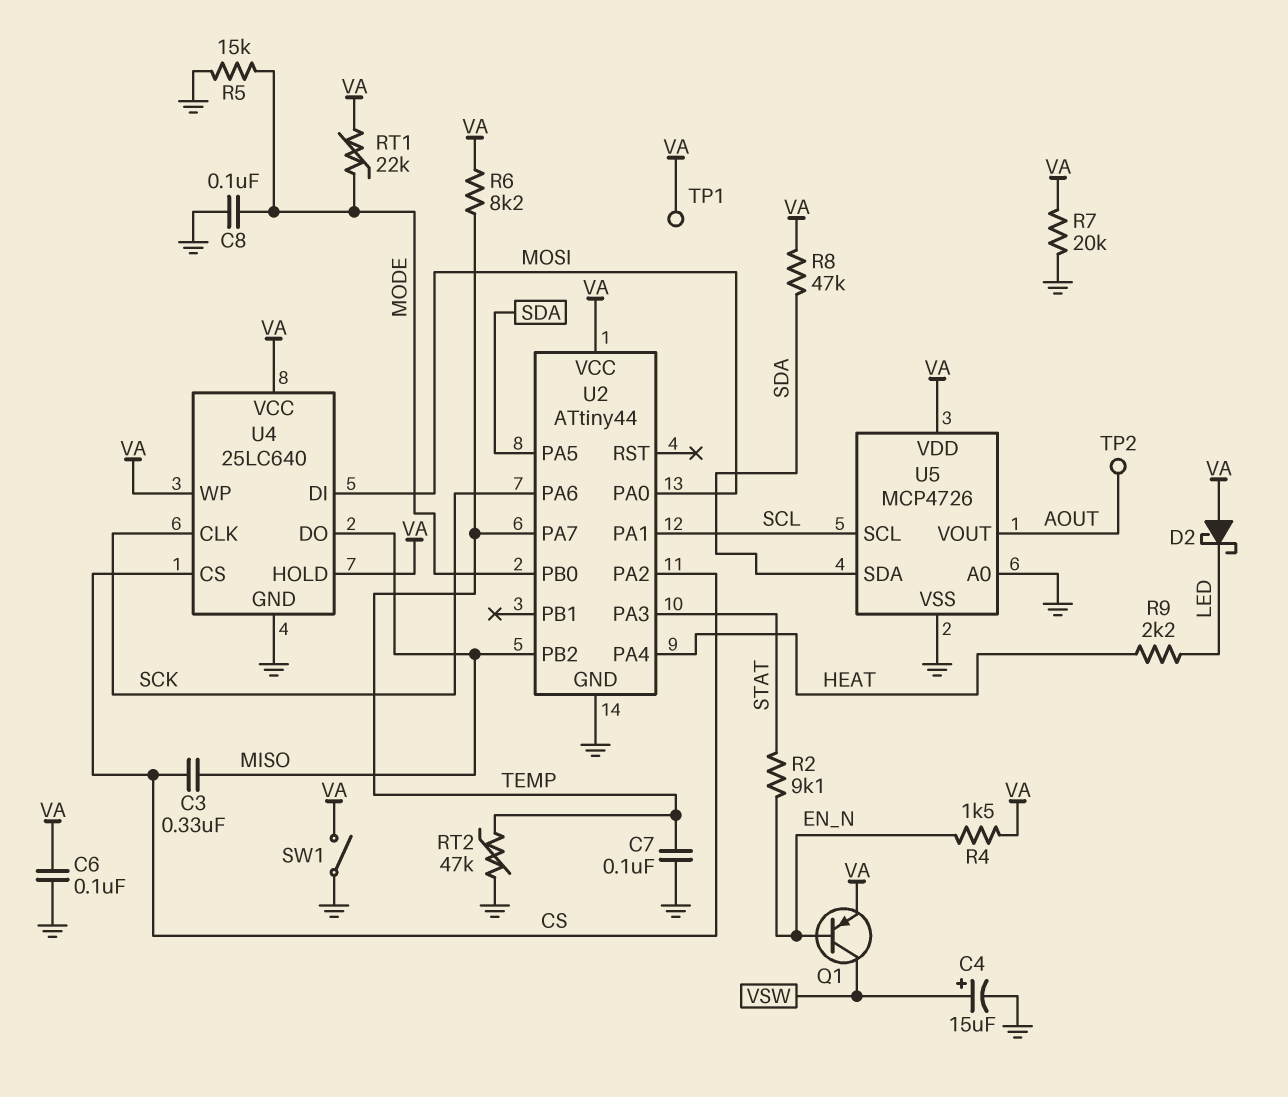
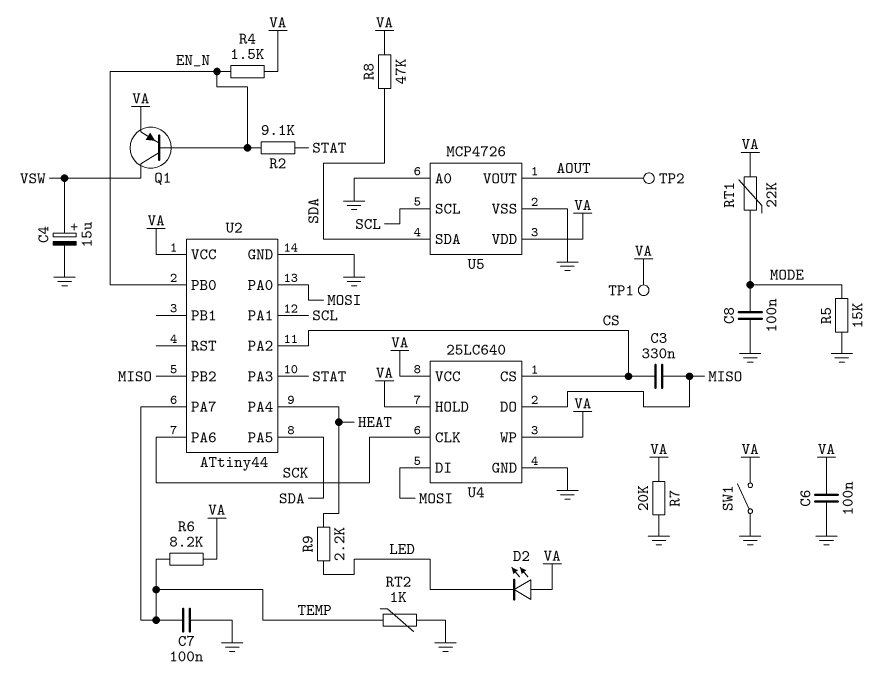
D2: schottky (A VA, K LED) -> LED (A VA, K LED)
RT2: 47k (GND, TEMP) -> 1k (GND, TEMP)
U2 pin PB0: MODE -> EN_N

